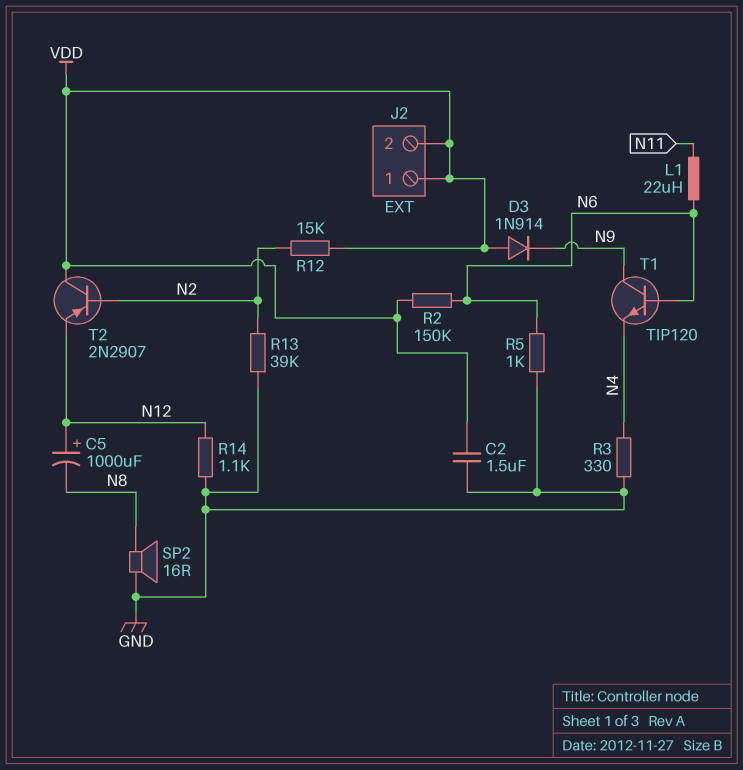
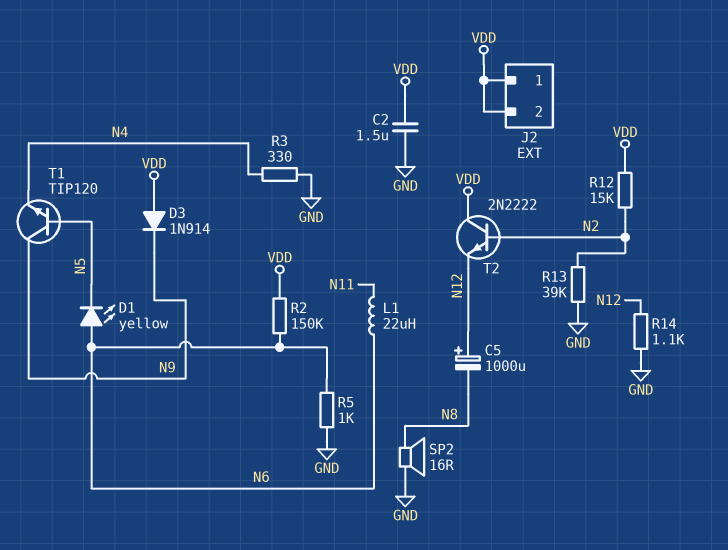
D1: none -> LED yellow (A N6, K N5)
T1: NPN TIP120 (B N6, C N9, E N4) -> NPN TIP120 (B N5, C N9, E N4)
T2: PNP 2N2907 (B N2, C VDD, E N12) -> NPN 2N2222 (B N2, C VDD, E N12)

